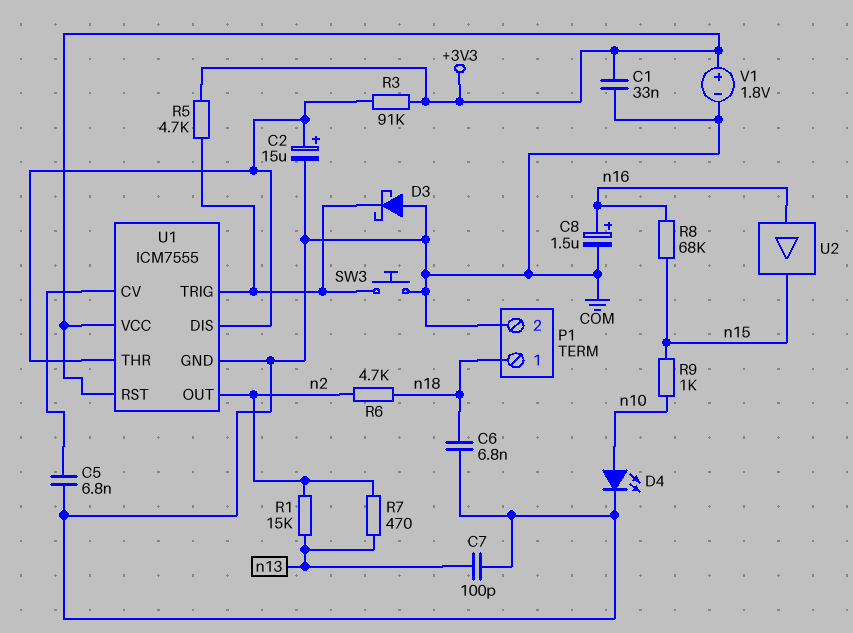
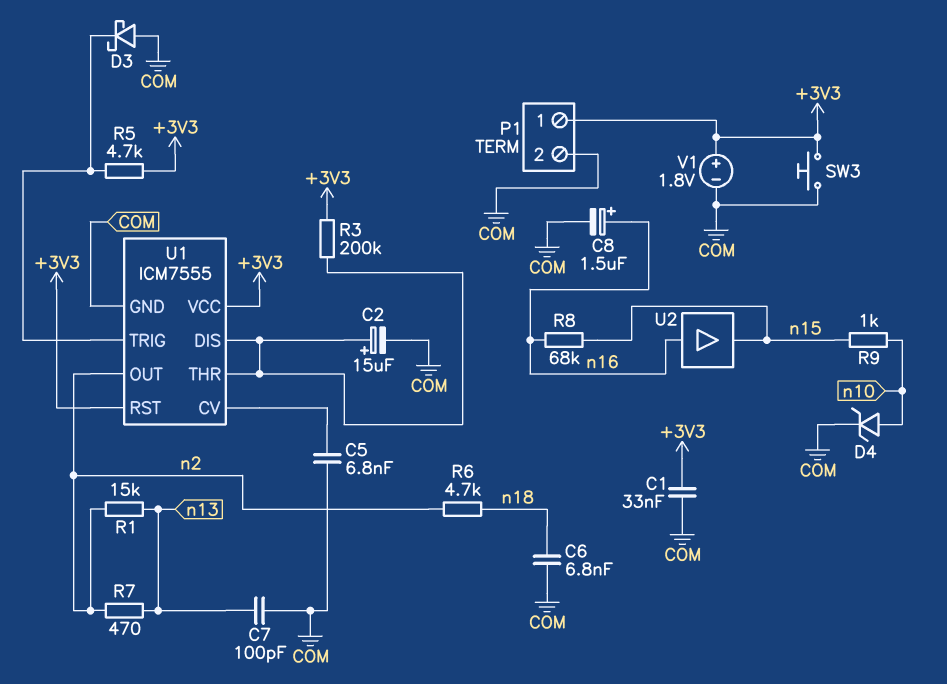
D4: LED (A n10, K COM) -> zener (A n10, K COM)
P1 pin 1: n18 -> +3V3
R3: 91k (+3V3, U1/DIS) -> 200k (+3V3, U1/DIS)
SW3: button (COM, U1/TRIG) -> button (+3V3, COM)

